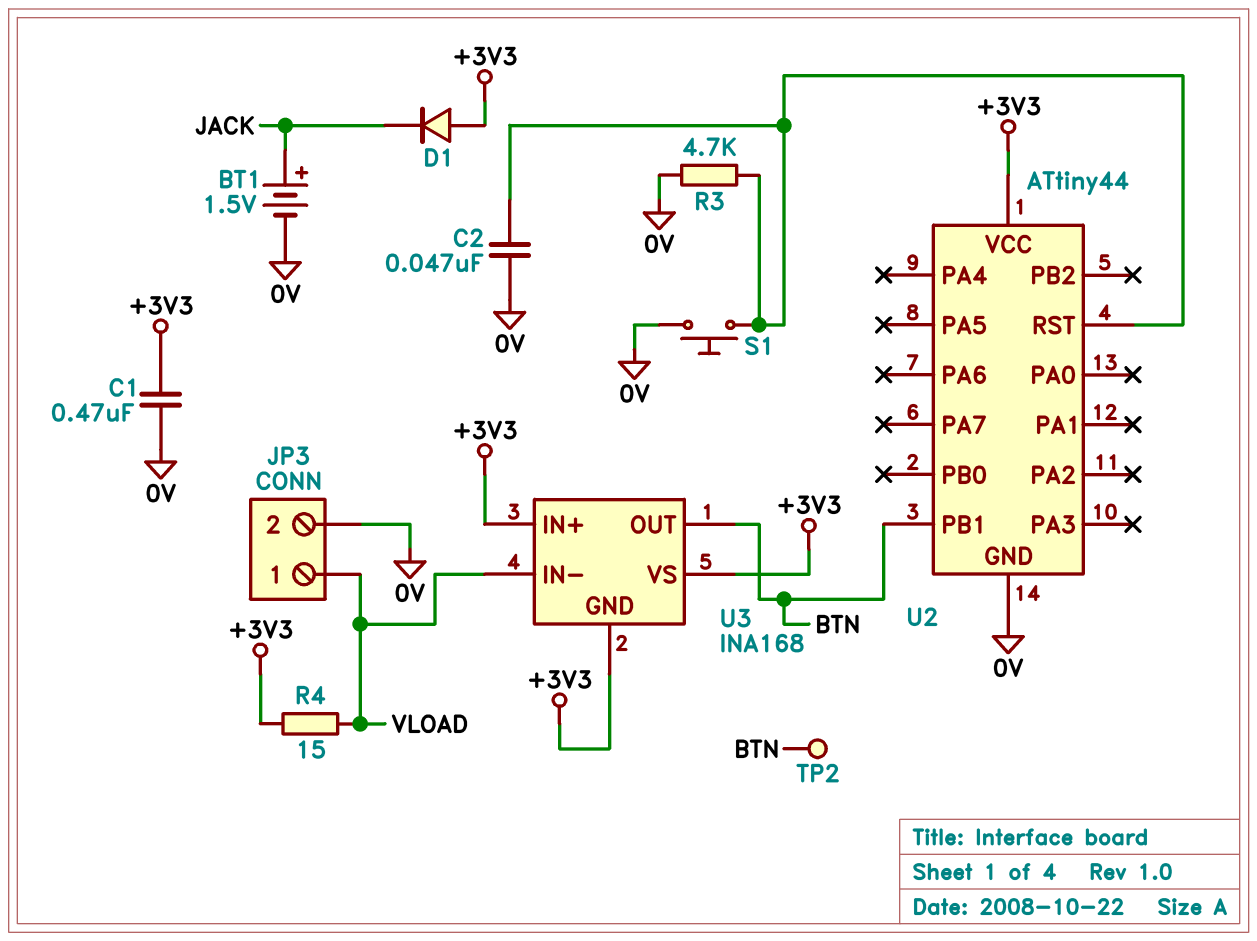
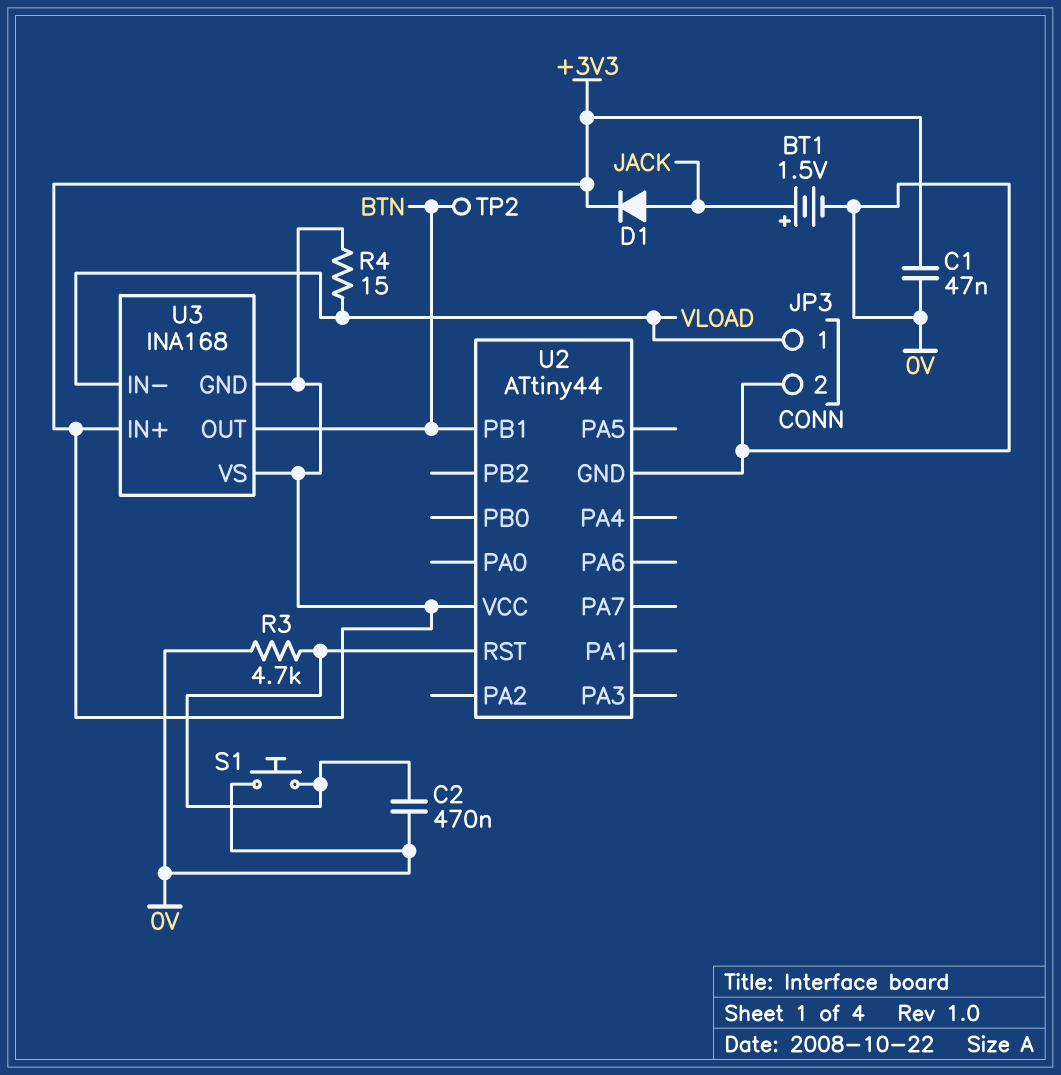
C1: 470nF (+3V3, 0V) -> 47nF (+3V3, 0V)
C2: 47nF (0V, U2/RST) -> 470nF (0V, U2/RST)
D1: diode (A +3V3, K JACK) -> diode (A JACK, K +3V3)

